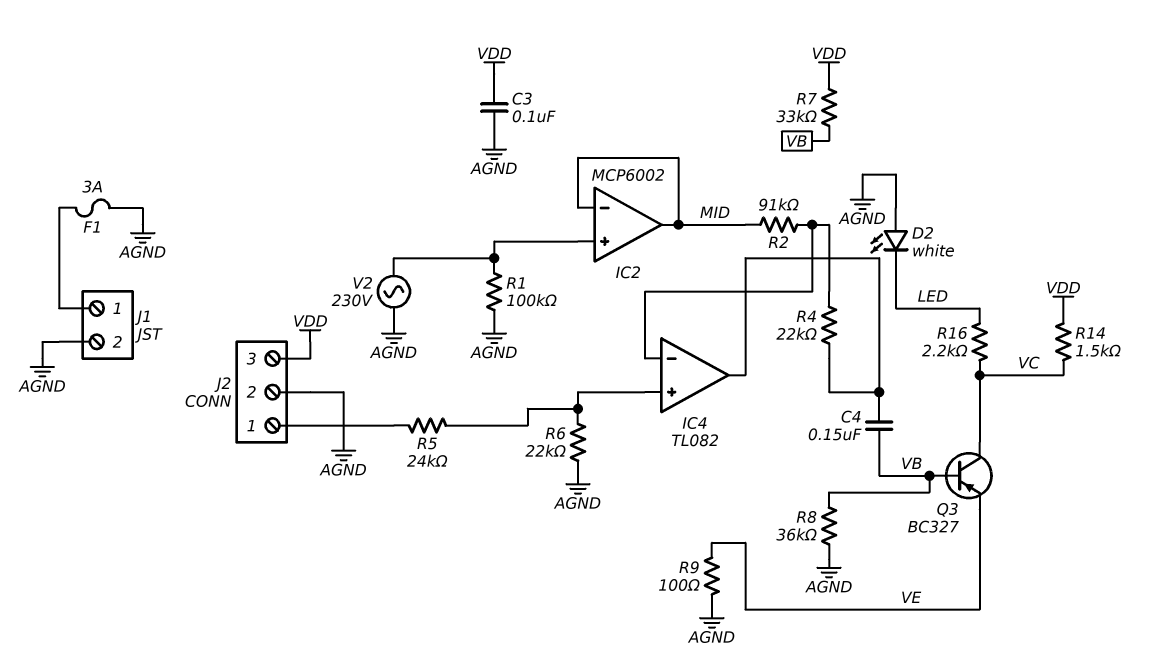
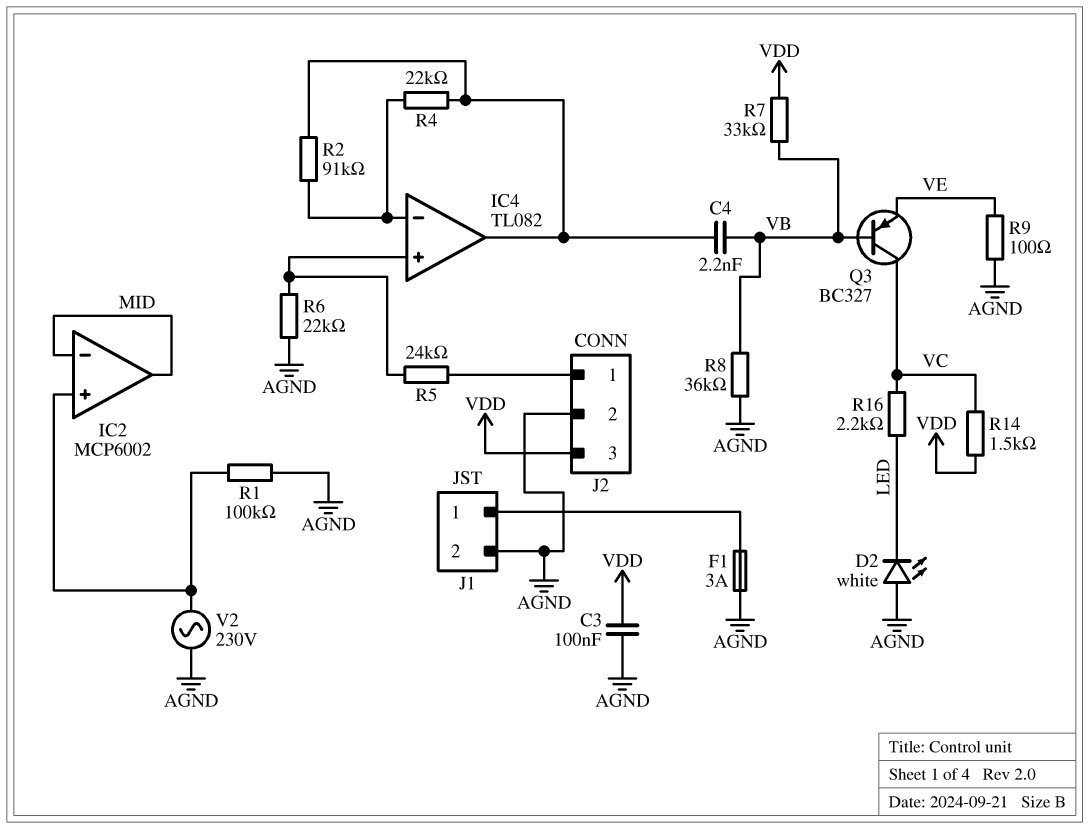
C4: 150nF (IC4/out, VB) -> 2.2nF (IC4/out, VB)
R2: 91k (IC4/in-, MID) -> 91k (IC4/in-, IC4/out)

